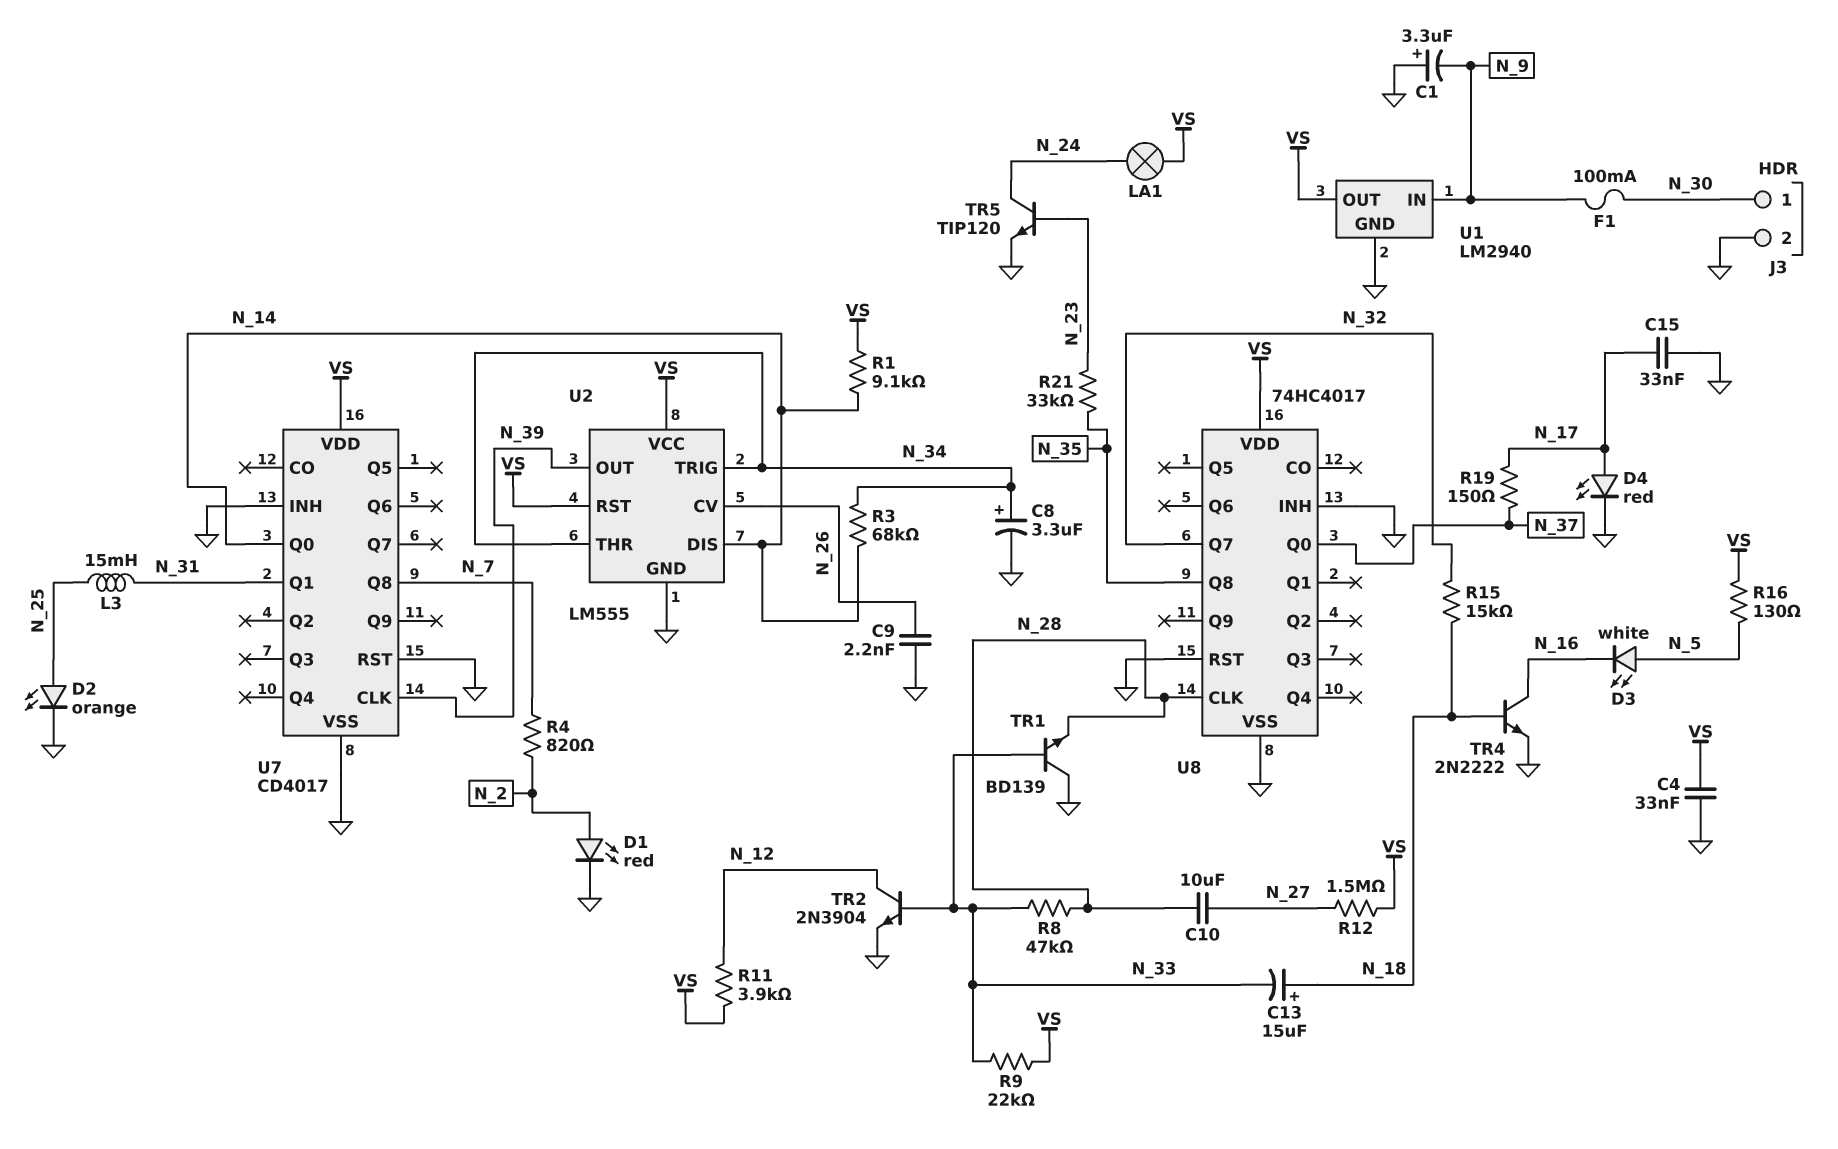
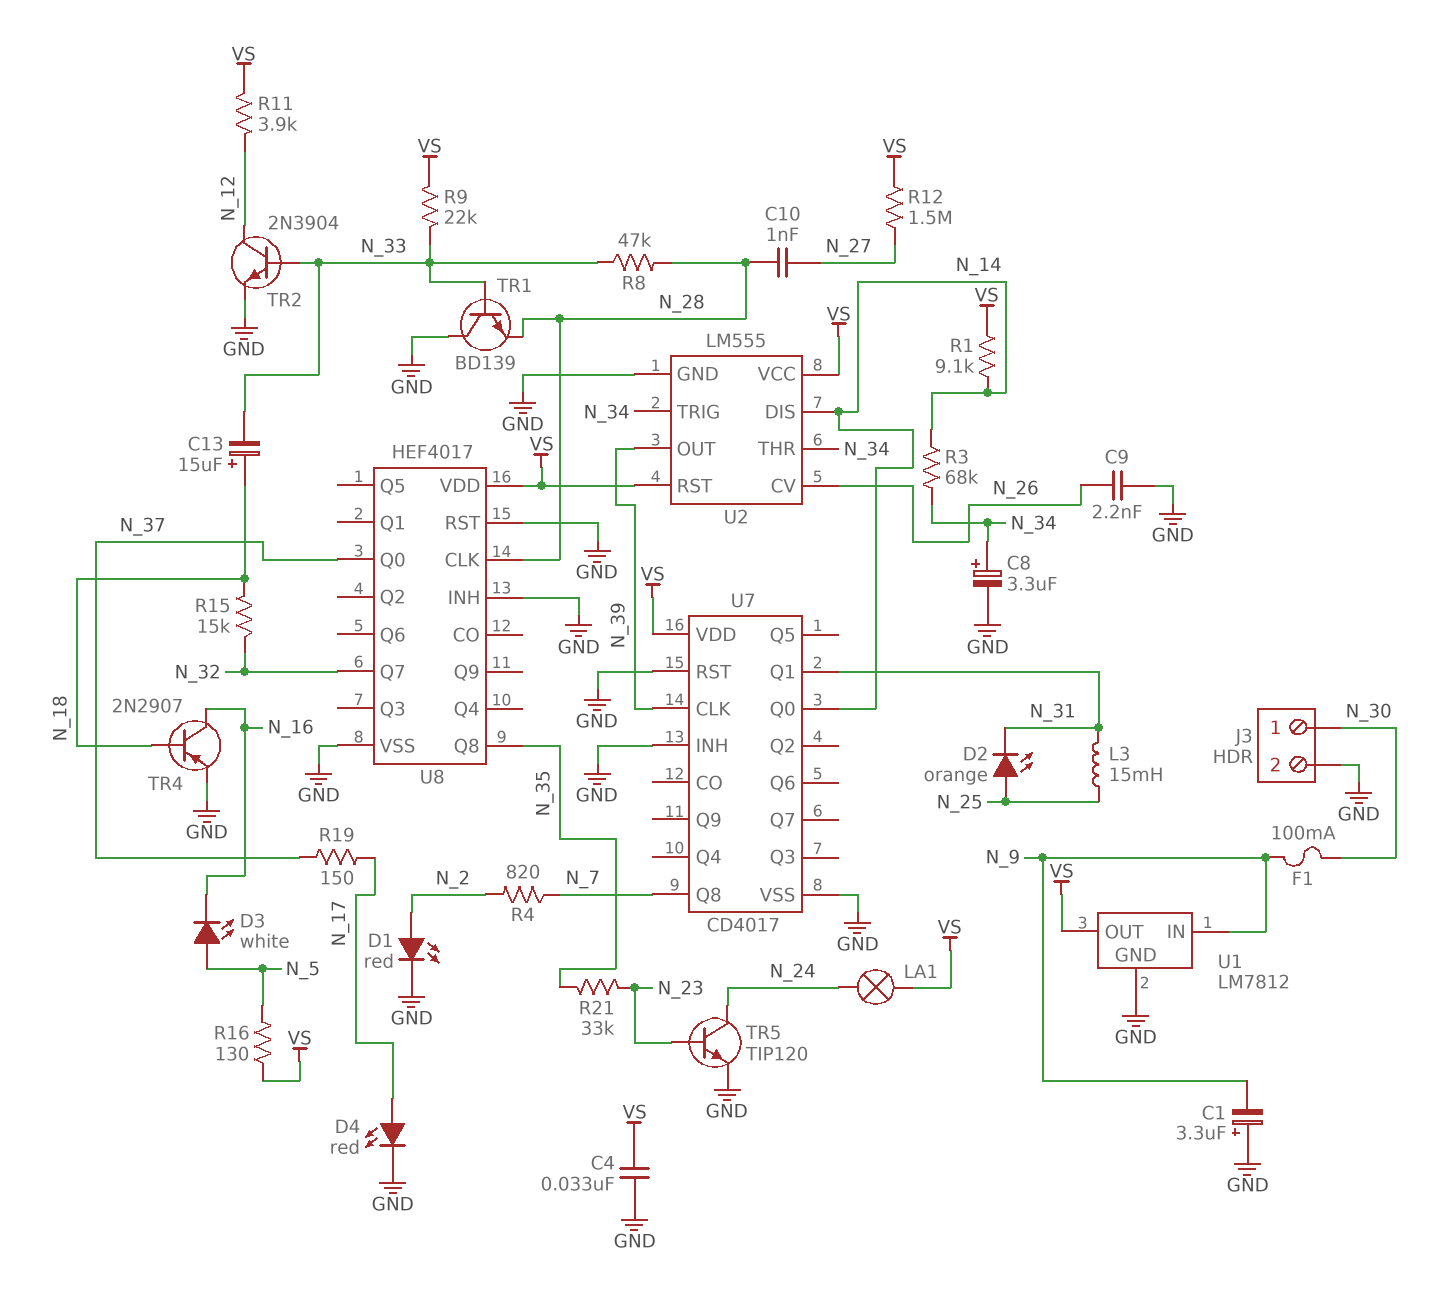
C10: 10uF (N_27, N_28) -> 1nF (N_27, N_28)
C15: 33nF (GND, N_17) -> none
D2: LED orange (A N_25, K GND) -> LED orange (A N_25, K N_31)
TR4: NPN 2N2222 (B N_18, C N_16, E GND) -> PNP 2N2907 (B N_18, C N_16, E GND)
U1: LM2940 -> LM7812
U8: 74HC4017 -> HEF4017

